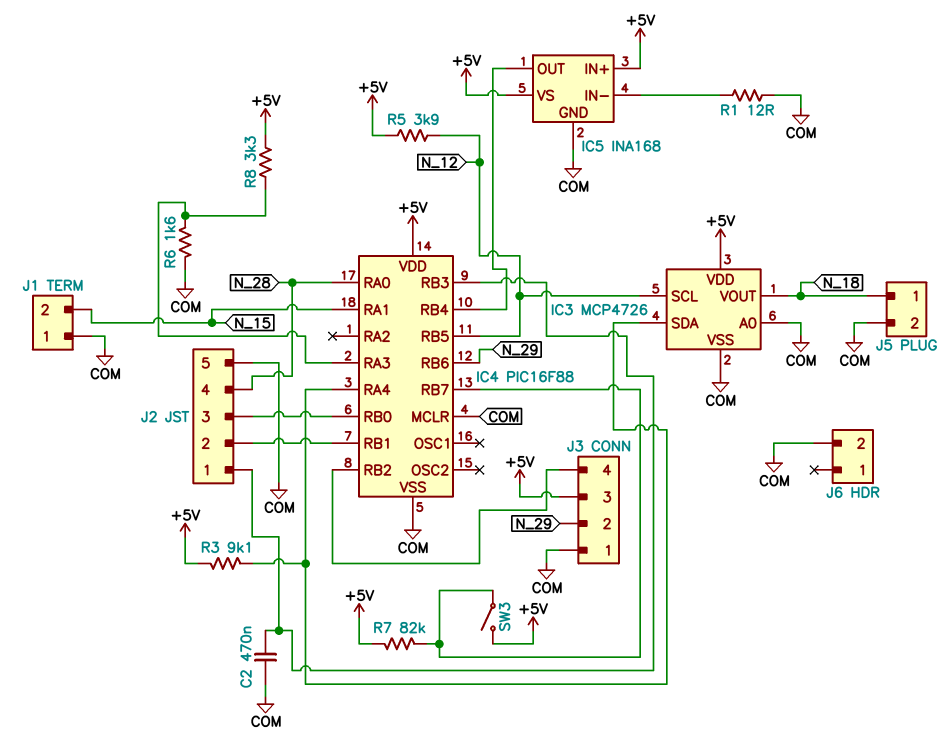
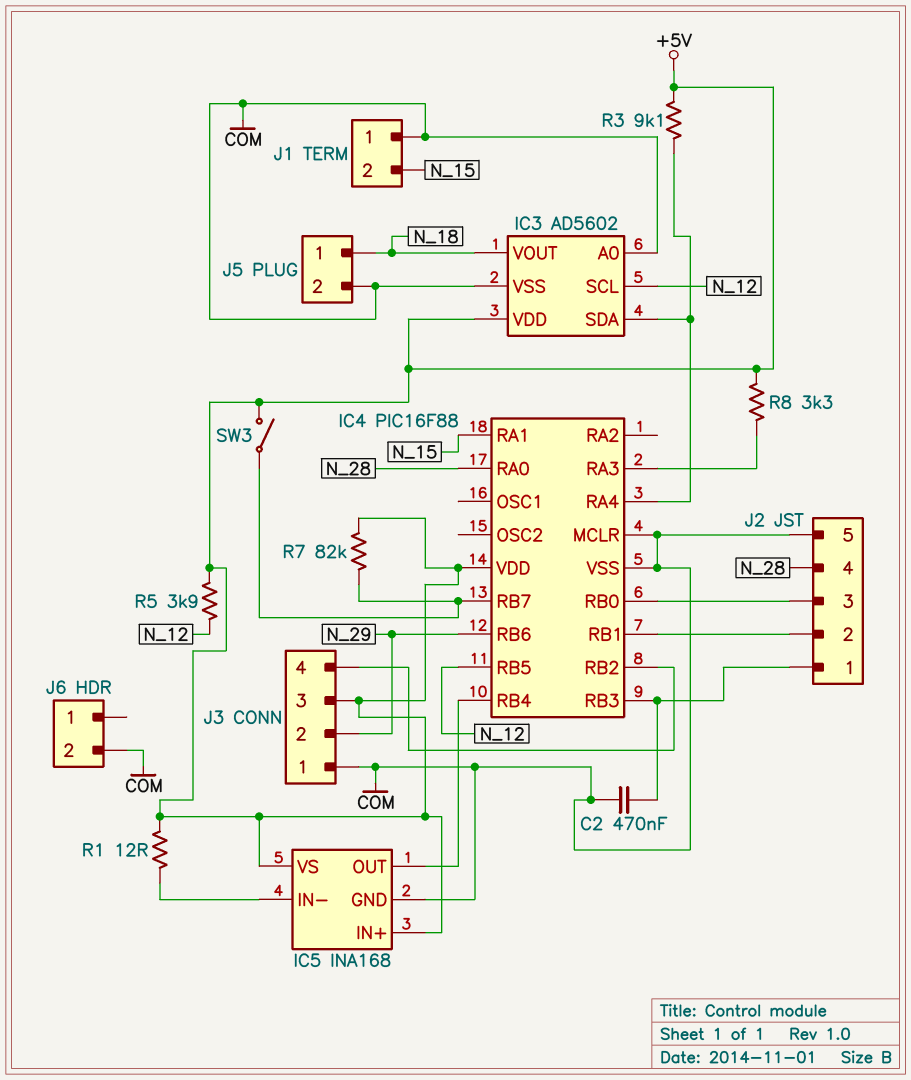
IC3: MCP4726 -> AD5602
R1: 12 (COM, IC5/IN-) -> 12 (+5V, IC5/IN-)
R6: 1.6k (COM, IC4/RA3) -> none

